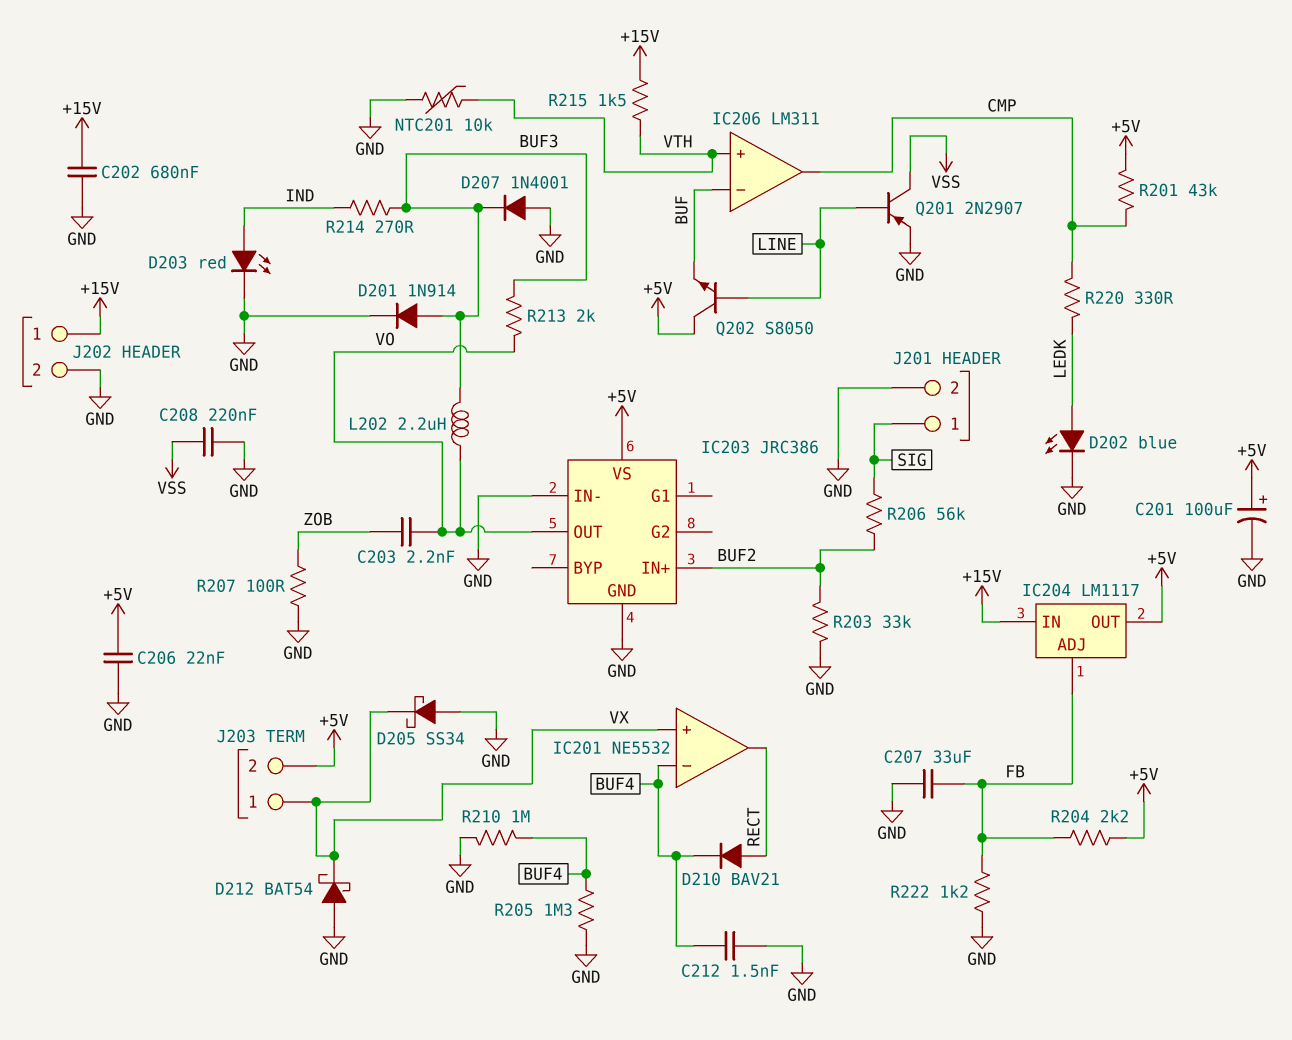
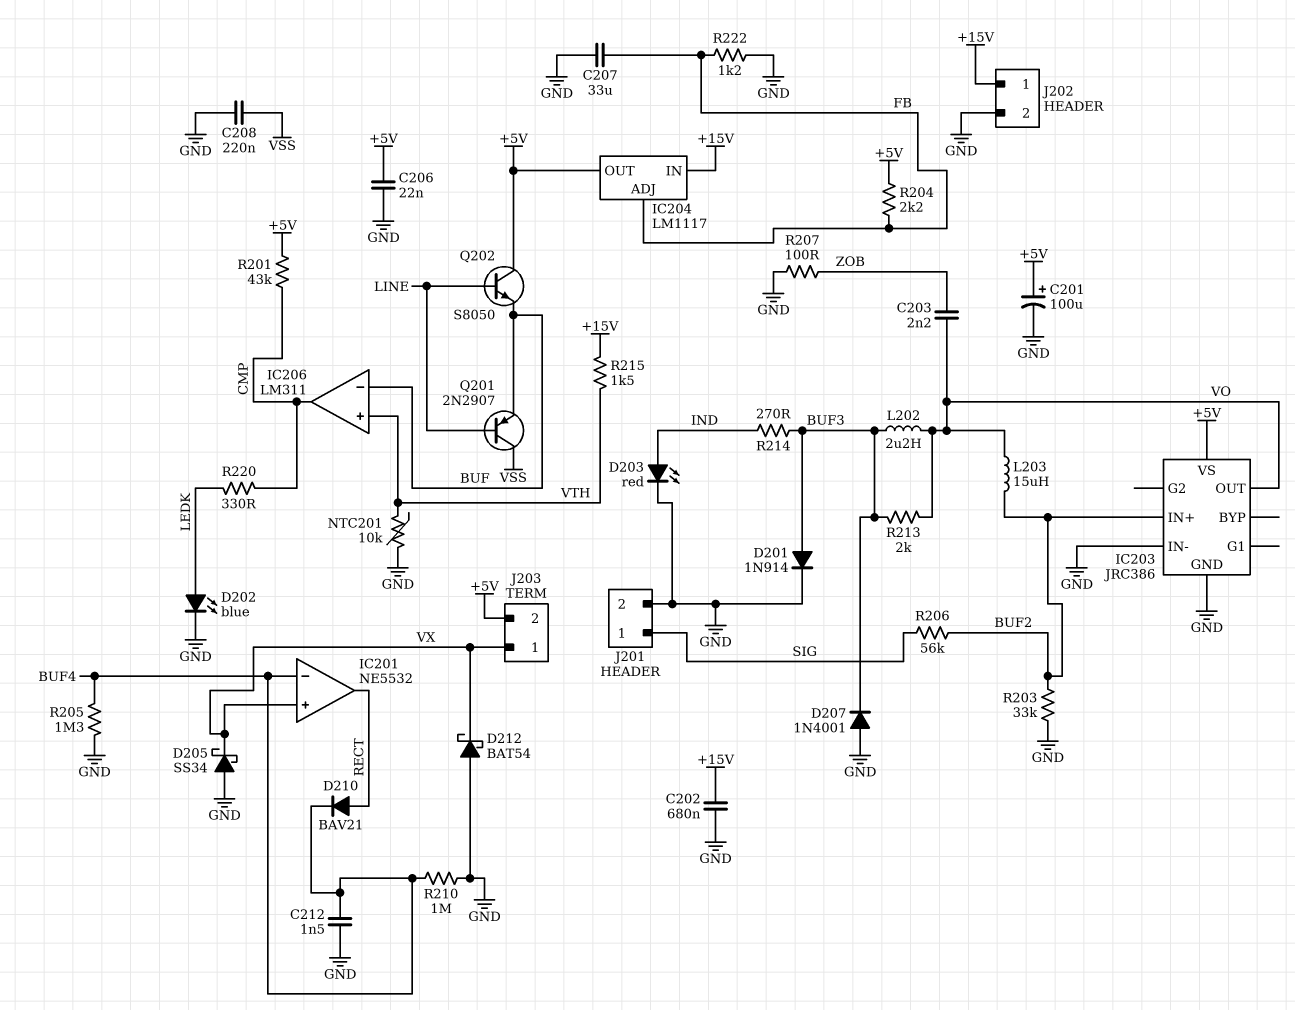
L203: none -> 15uH (BUF2, VO)
Q201: PNP 2N2907 (B LINE, C VSS, E GND) -> PNP 2N2907 (B LINE, C VSS, E BUF)

